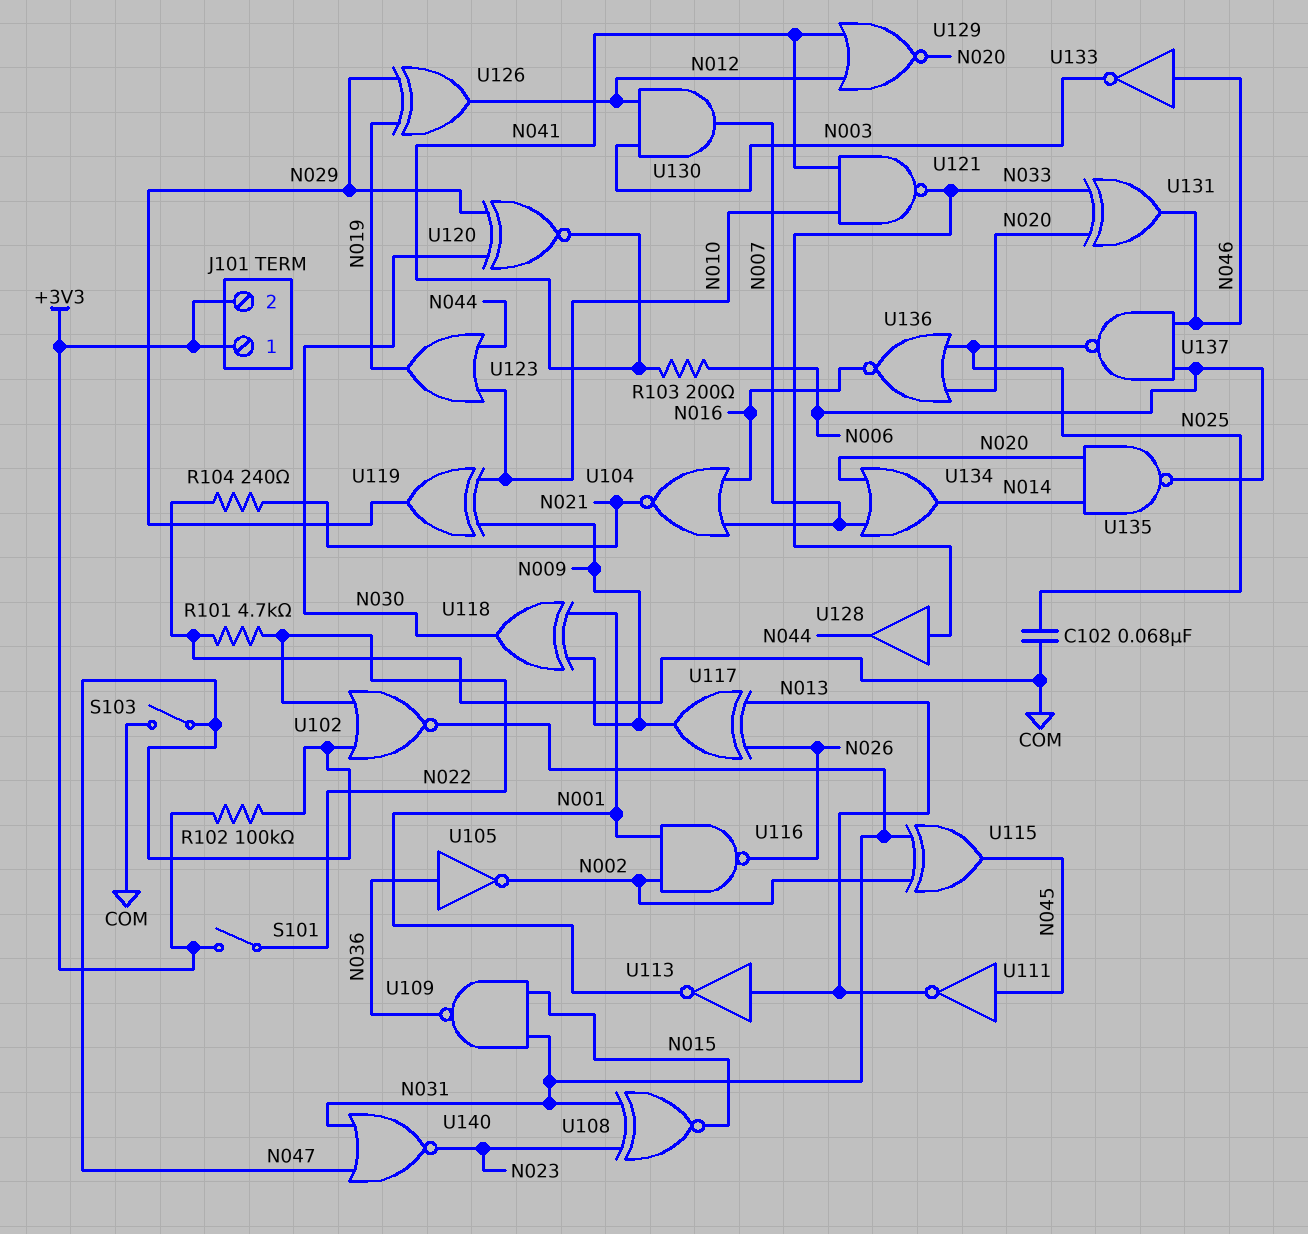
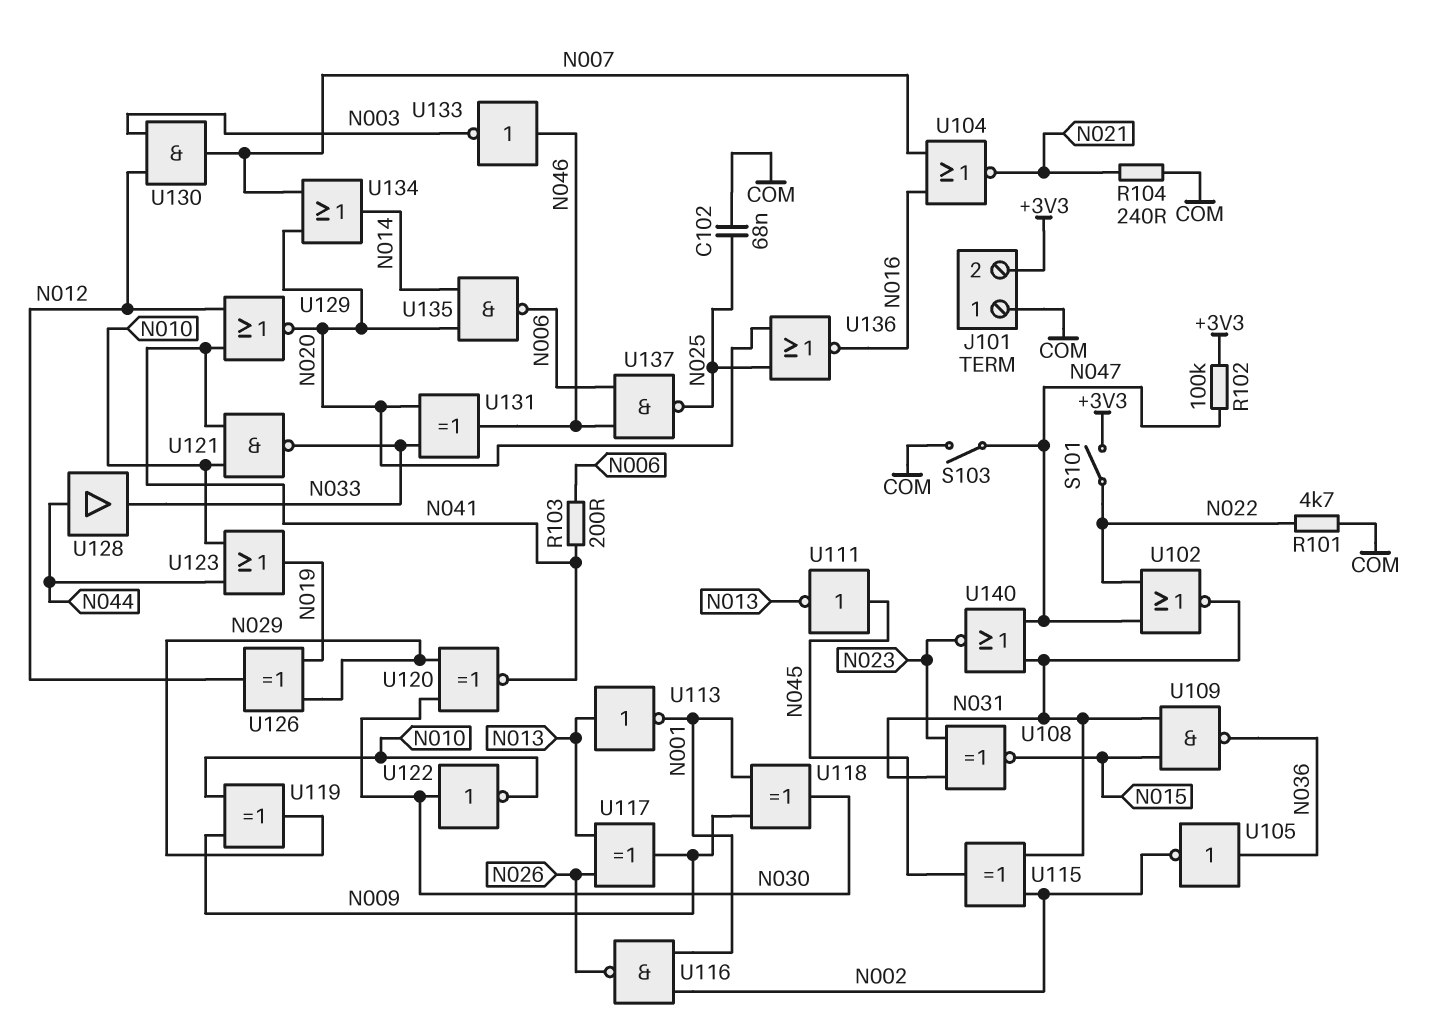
J101 pin 1: +3V3 -> COM
U122: none -> NOT (in N030, out N010)
U128: buffer (in N033, out N044) -> buffer (in N044, out N033)

